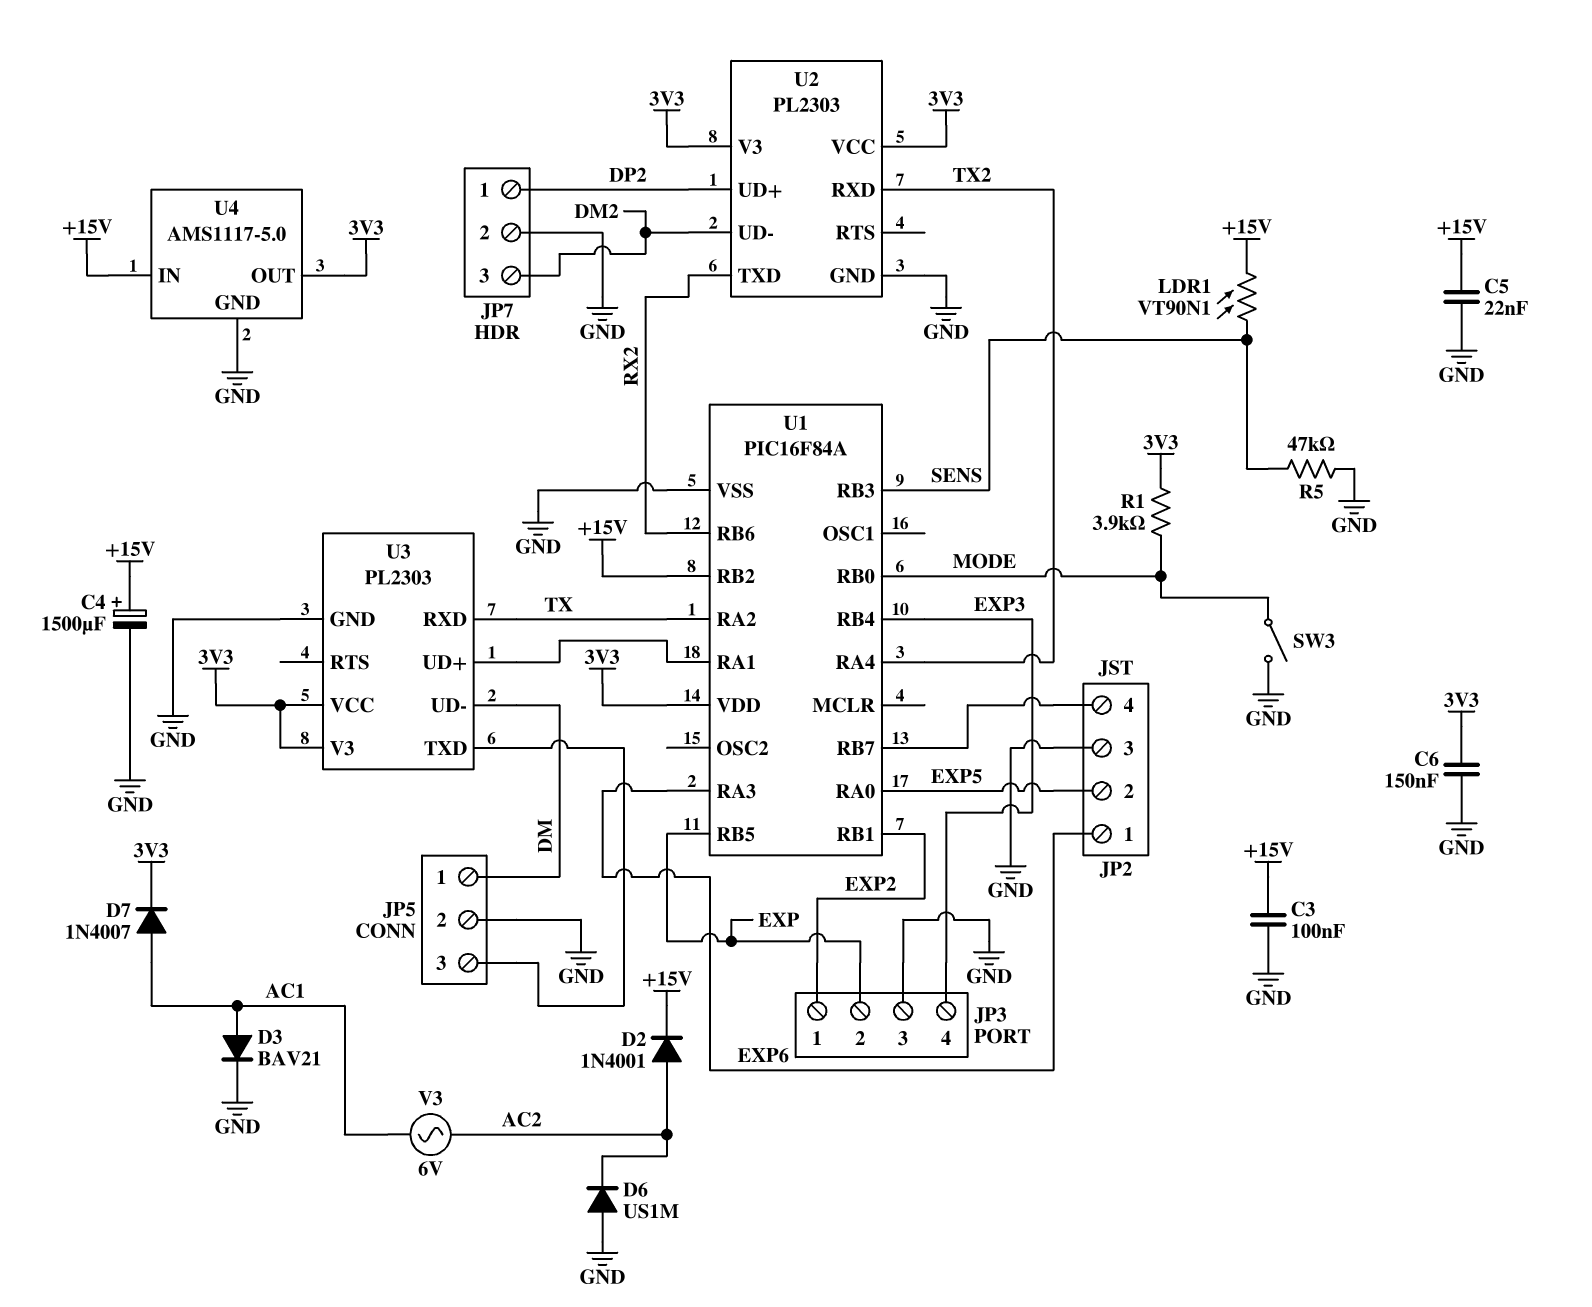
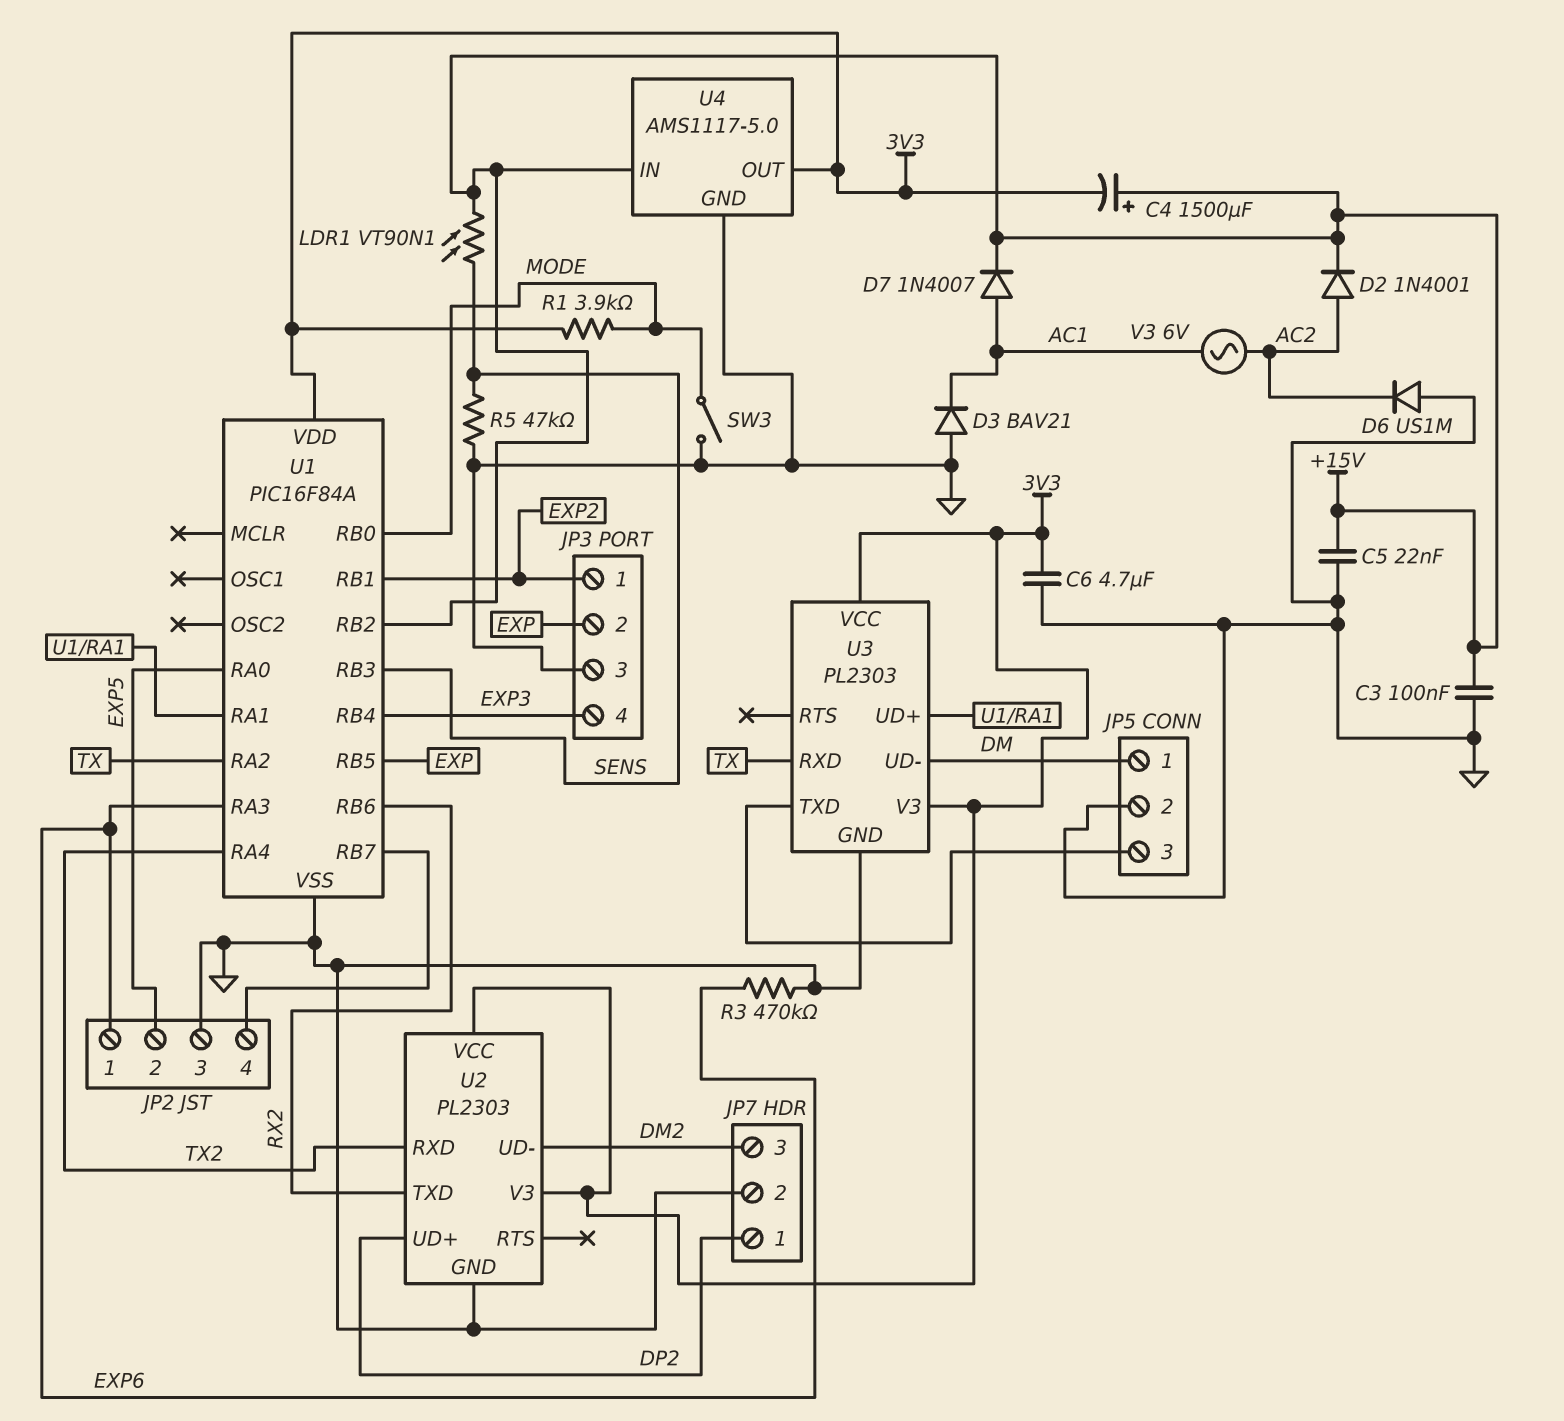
C4: 1500uF (plus +15V, minus GND) -> 1500uF (plus +15V, minus 3V3)
C6: 150nF (3V3, GND) -> 4.7uF (3V3, GND)
D3: diode BAV21 (A AC1, K GND) -> diode BAV21 (A GND, K AC1)
D7: diode 1N4007 (A AC1, K 3V3) -> diode 1N4007 (A AC1, K +15V)
R3: none -> 470k (EXP6, GND)

